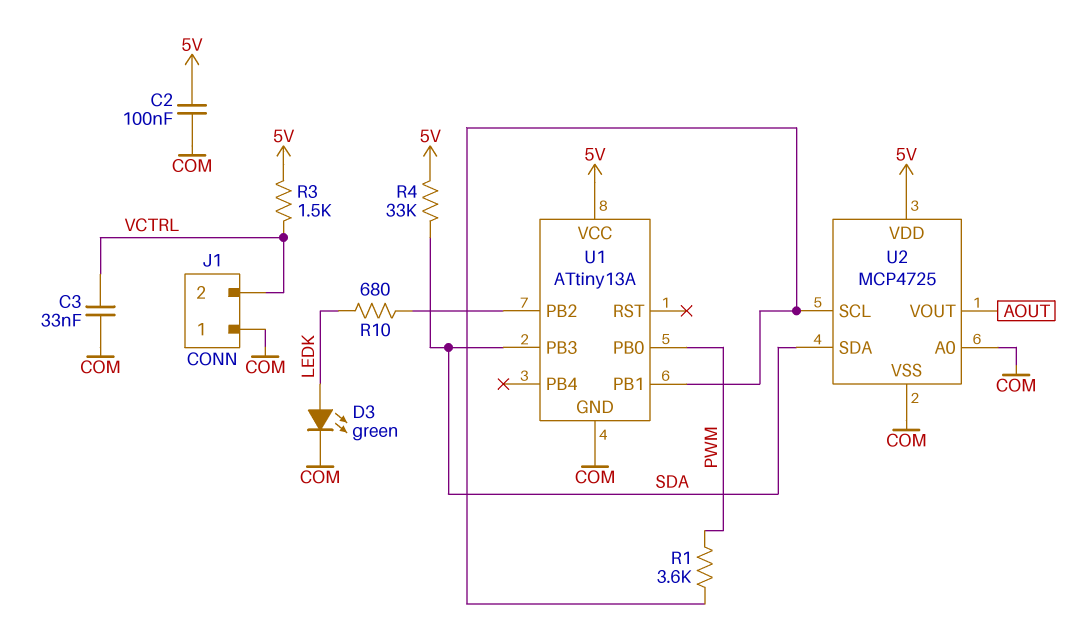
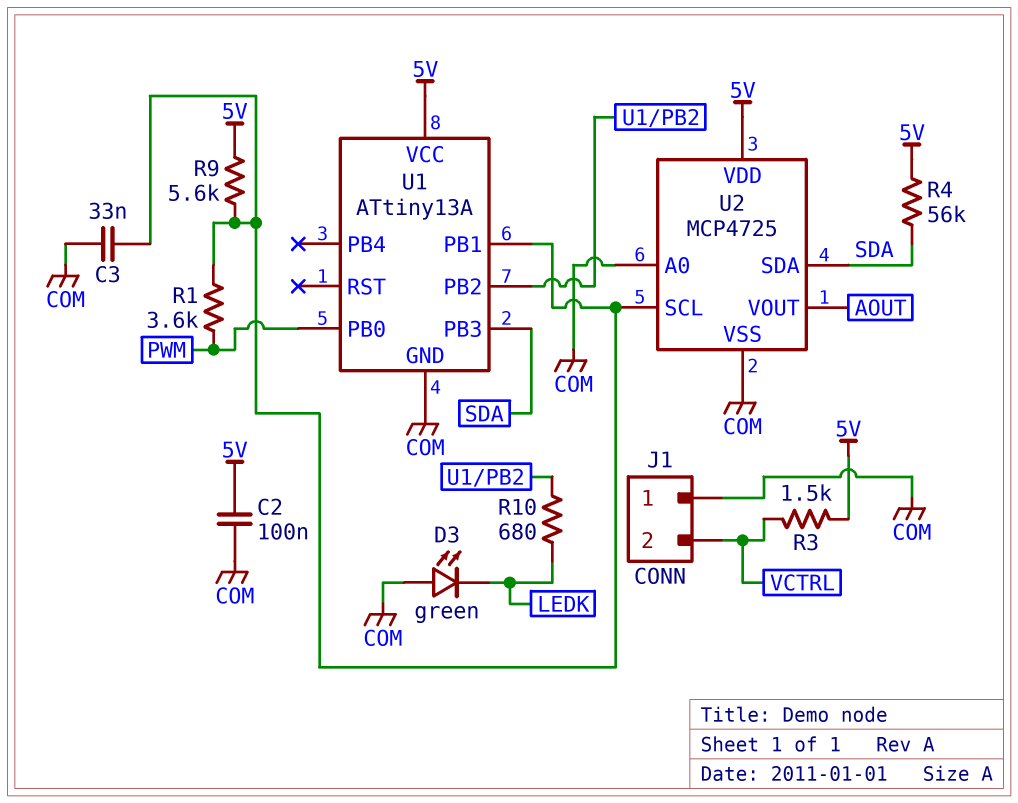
C3: 33nF (COM, VCTRL) -> 33nF (COM, U1/PB1)
D3: LED green (A LEDK, K COM) -> LED green (A COM, K LEDK)
R4: 33k (5V, SDA) -> 56k (5V, SDA)
R9: none -> 5.6k (5V, U1/PB1)

